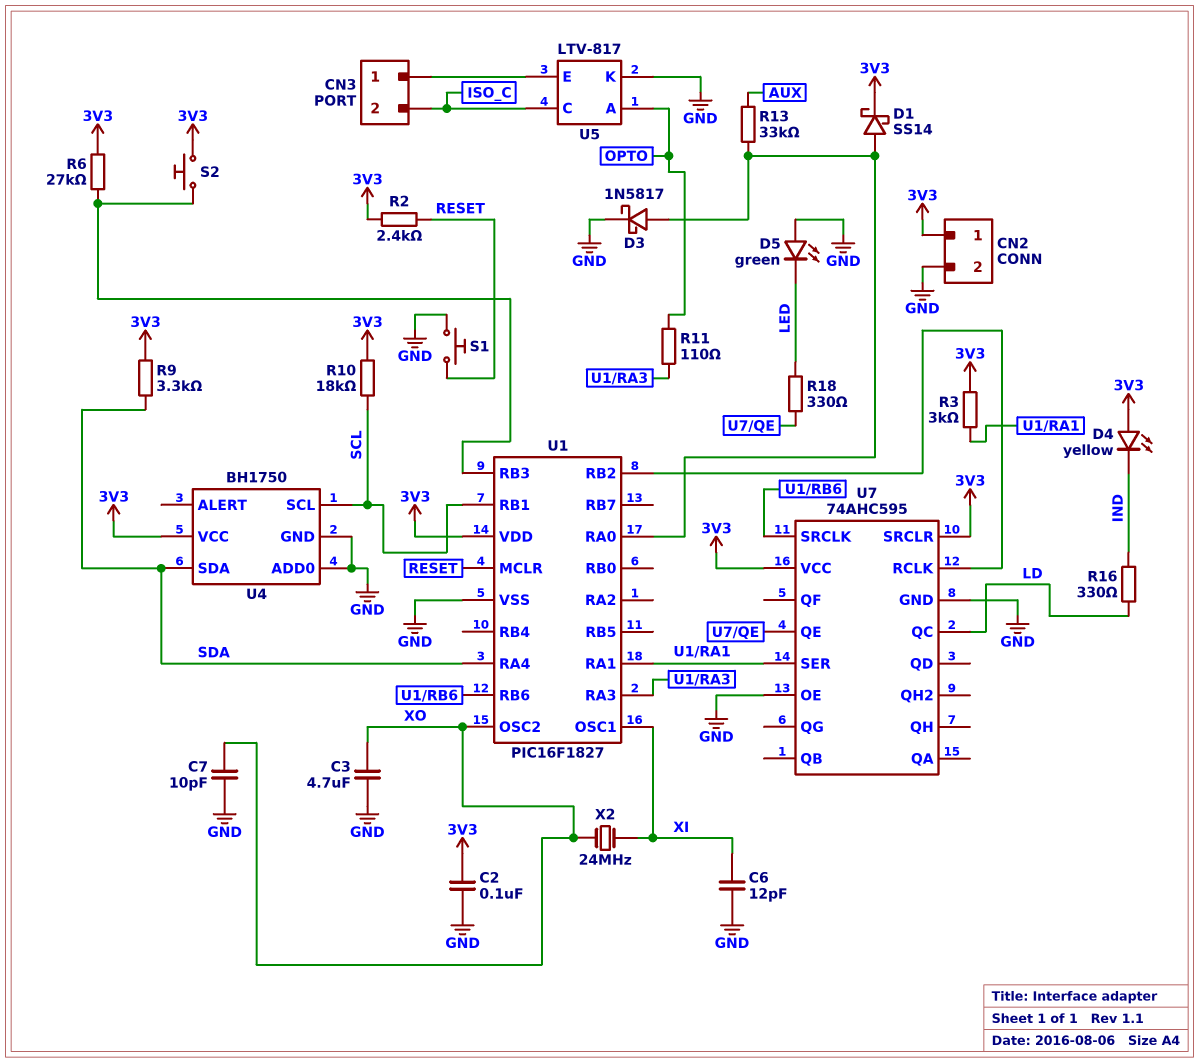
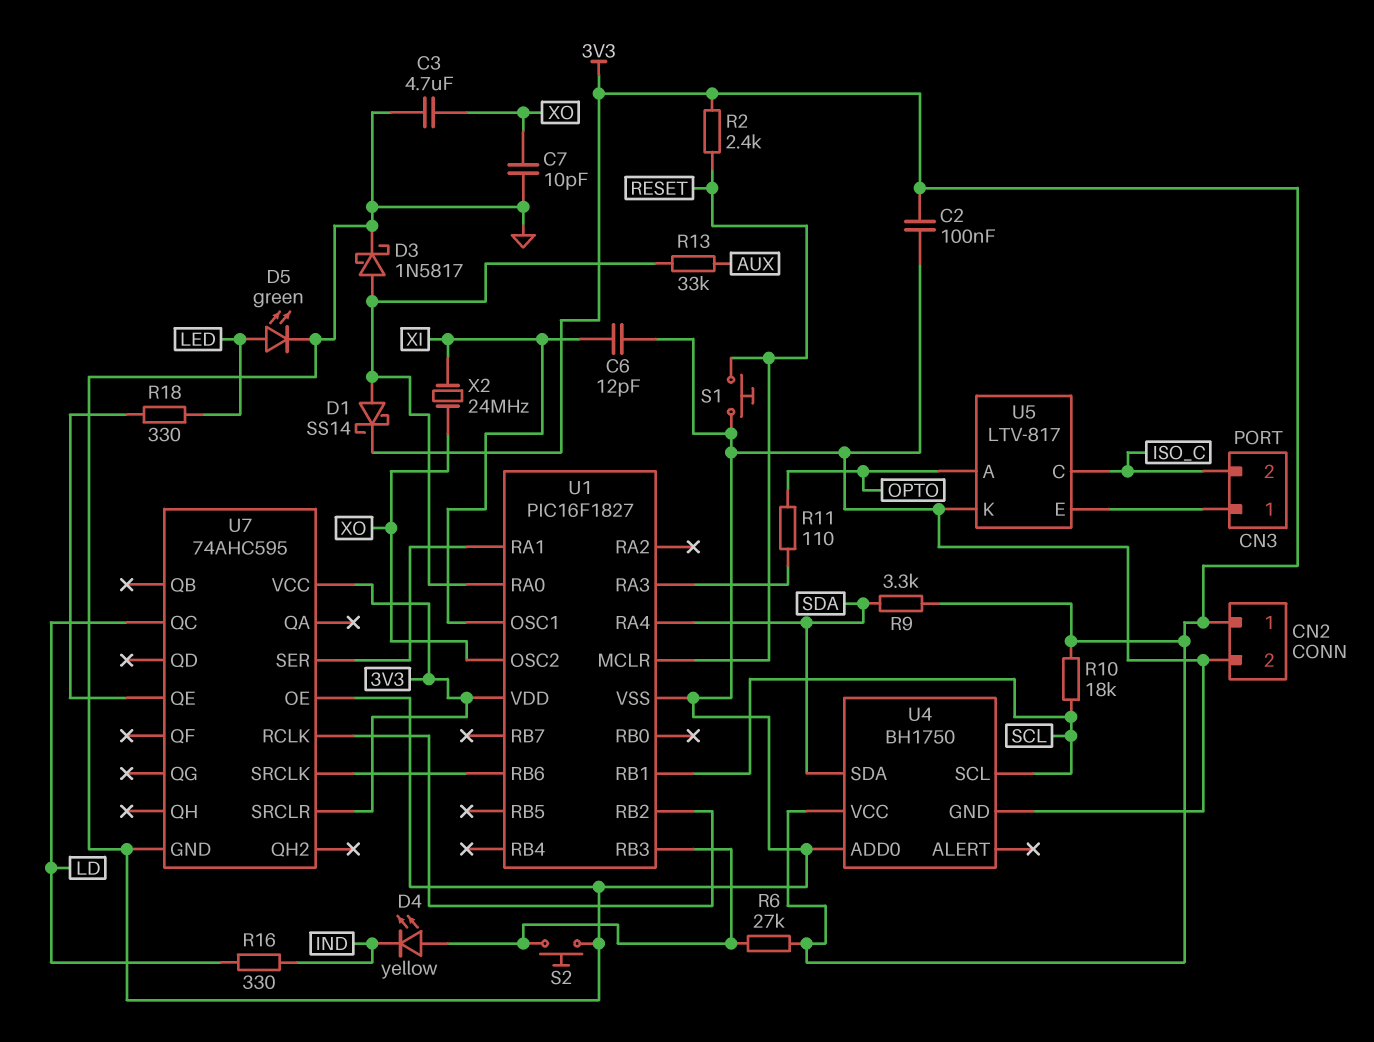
D4: LED yellow (A 3V3, K IND) -> LED yellow (A U1/RB3, K IND)
D5: LED green (A GND, K LED) -> LED green (A LED, K GND)
R3: 3k (3V3, U1/RA1) -> none
S2: button (3V3, U1/RB3) -> button (GND, U1/RB3)

